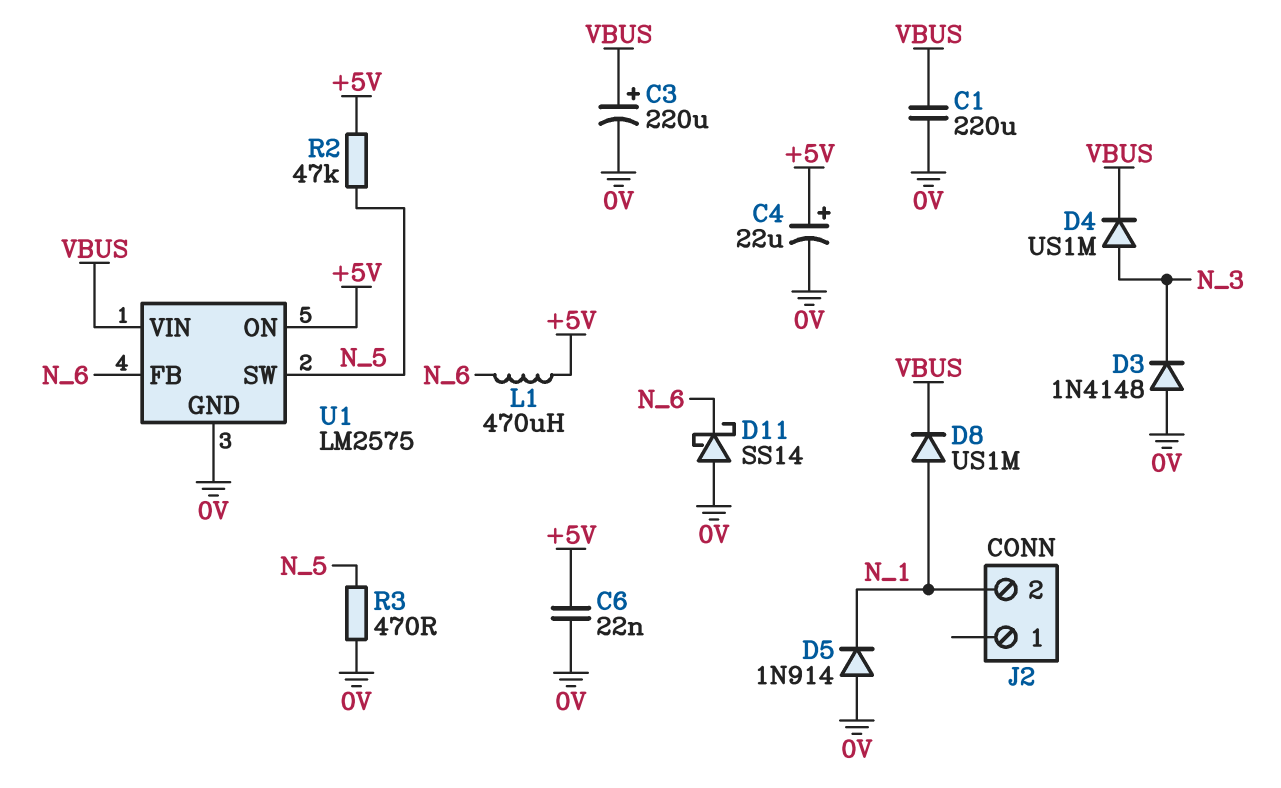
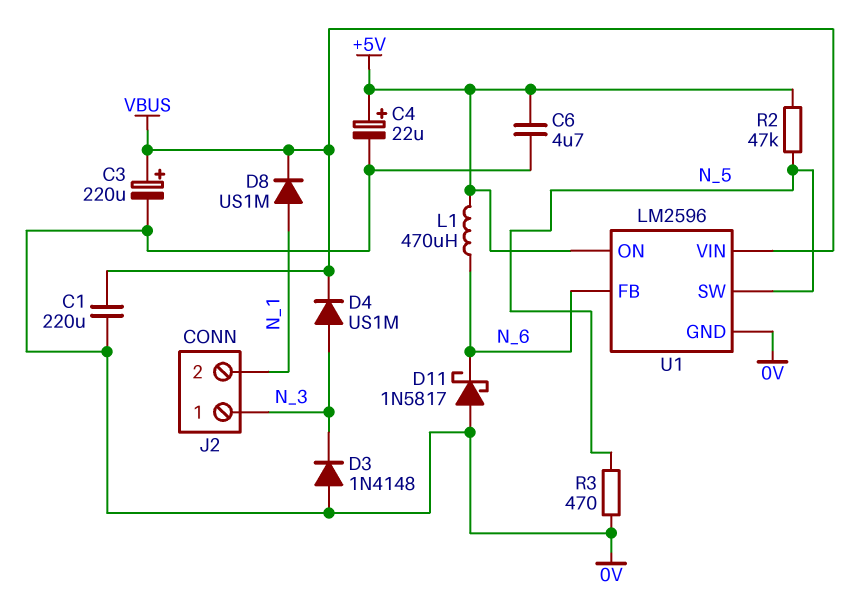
C6: 22nF (+5V, 0V) -> 4.7uF (+5V, 0V)
D5: diode 1N914 (A 0V, K N_1) -> none
D11: schottky SS14 (A 0V, K N_6) -> schottky 1N5817 (A 0V, K N_6)
J2 pin 1: none -> N_3
U1: LM2575 -> LM2596

